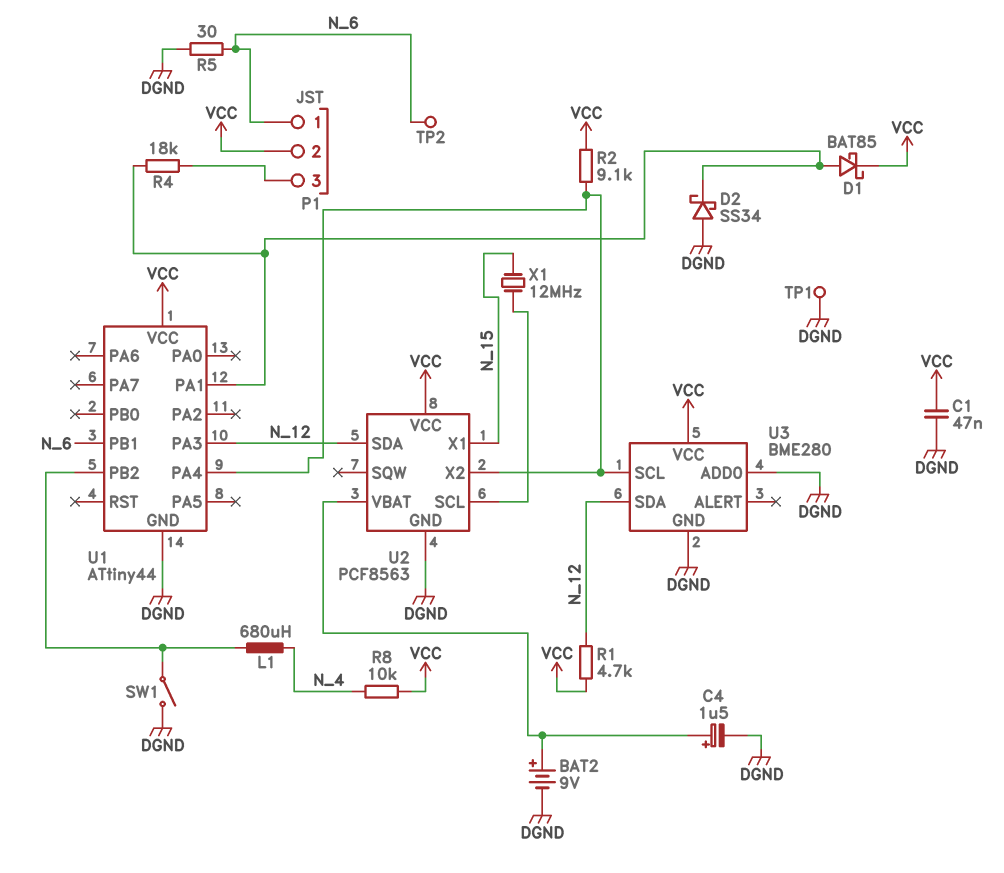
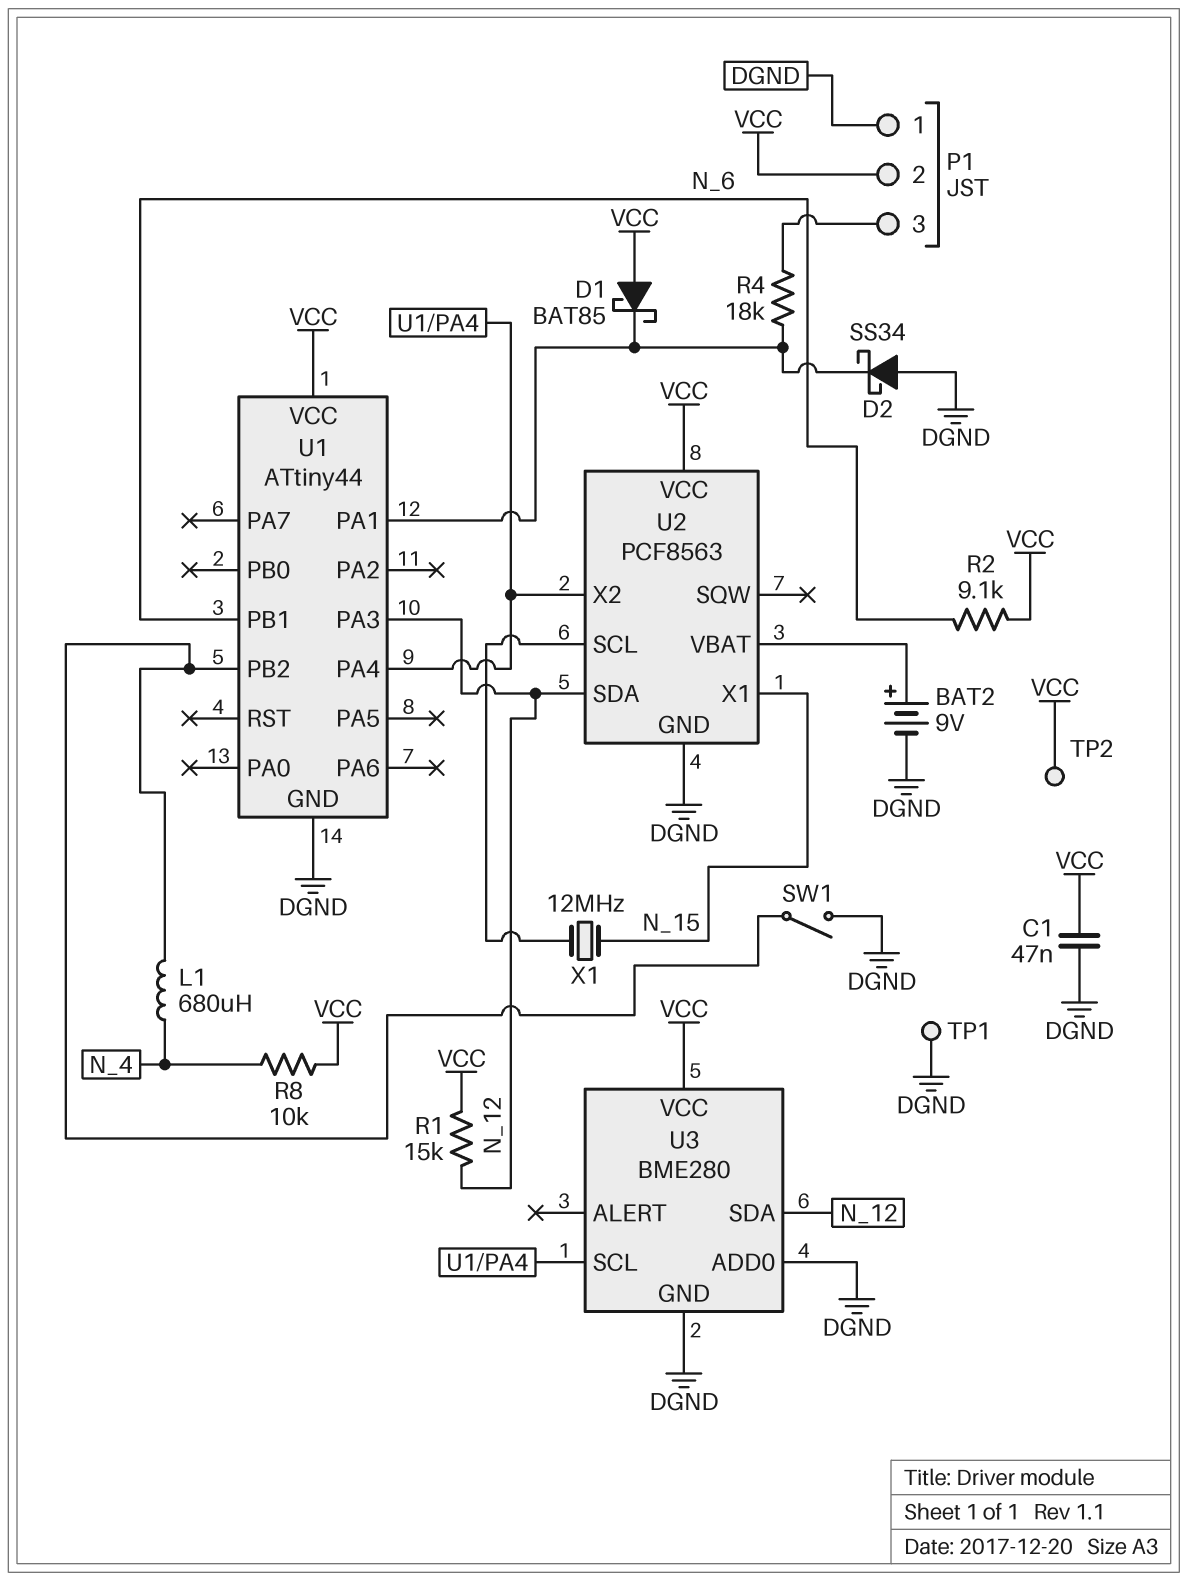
C4: 1.5uF (plus U2/VBAT, minus DGND) -> none
D1: schottky BAT85 (A U1/PA1, K VCC) -> schottky BAT85 (A VCC, K U1/PA1)
P1 pin 1: N_6 -> DGND
R1: 4.7k (N_12, VCC) -> 15k (N_12, VCC)
R2: 9.1k (U1/PA4, VCC) -> 9.1k (N_6, VCC)
R5: 30 (DGND, N_6) -> none
TP2: test point (N_6) -> test point (VCC)

